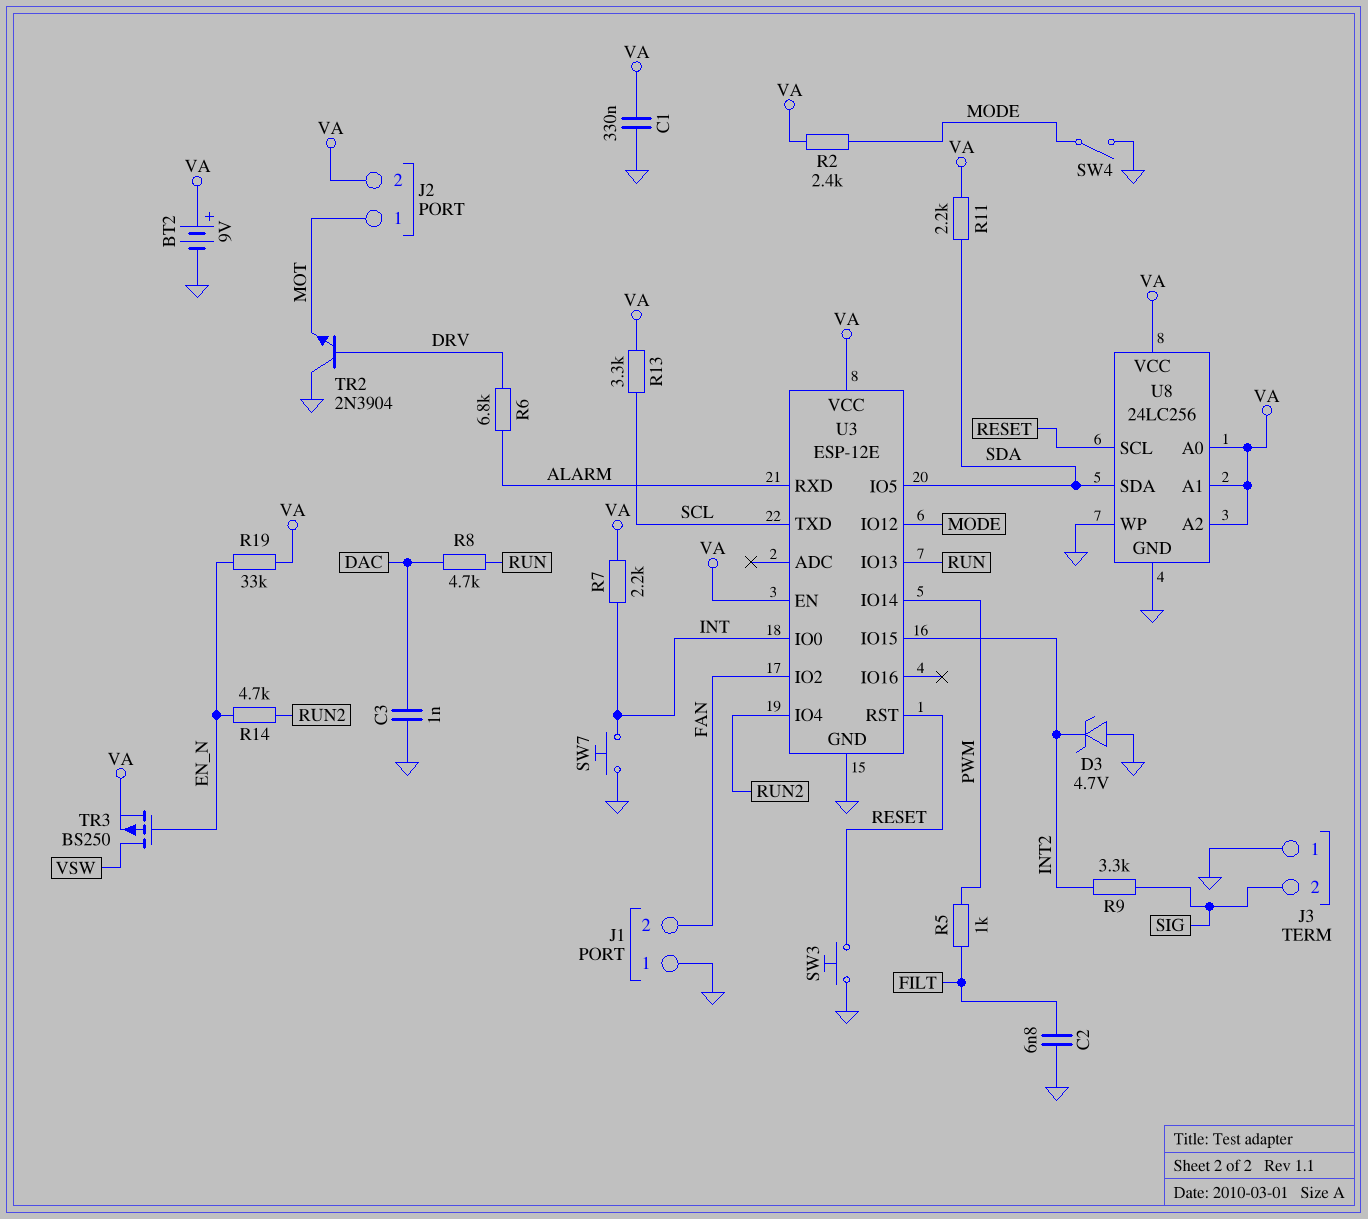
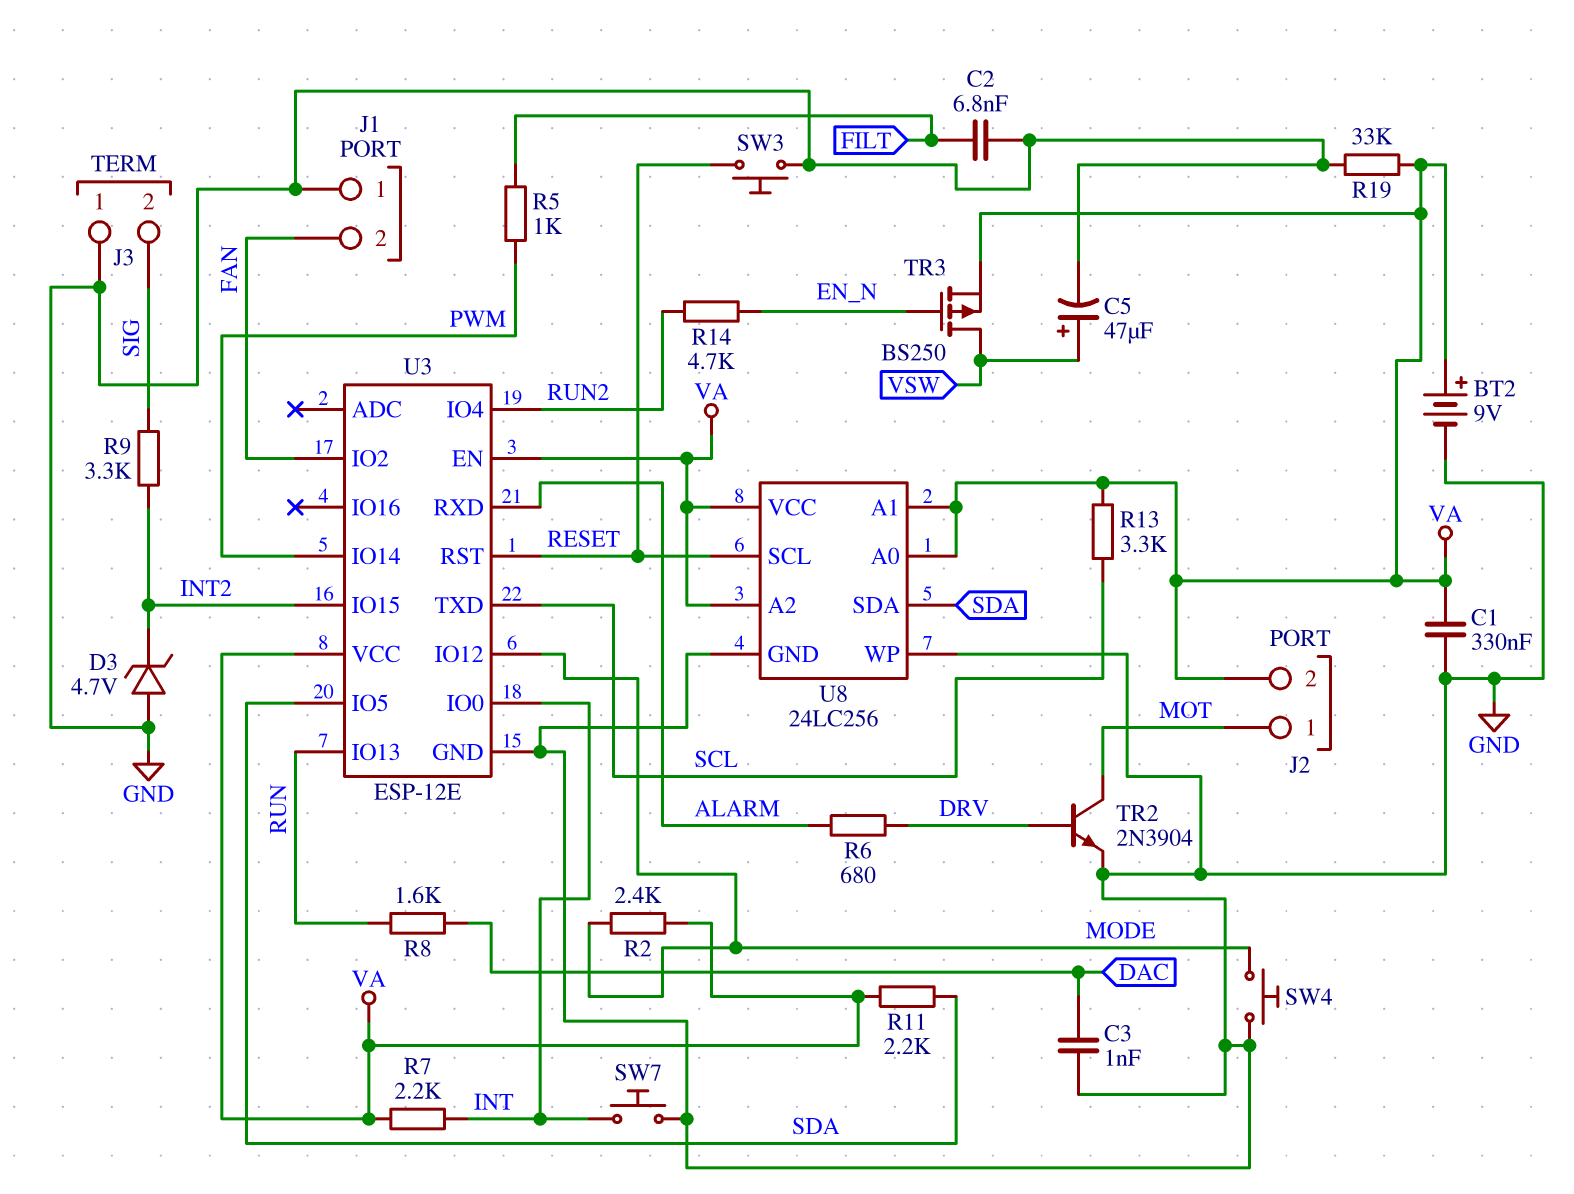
C5: none -> 47uF (plus VSW, minus GND)
R6: 6.8k (ALARM, DRV) -> 680 (ALARM, DRV)
R8: 4.7k (DAC, RUN) -> 1.6k (DAC, RUN)
R19: 33k (EN_N, VA) -> 33k (GND, VA)
SW4: switch (GND, MODE) -> button (GND, MODE)
TR2: NPN 2N3904 (B DRV, C GND, E MOT) -> NPN 2N3904 (B DRV, C MOT, E GND)

